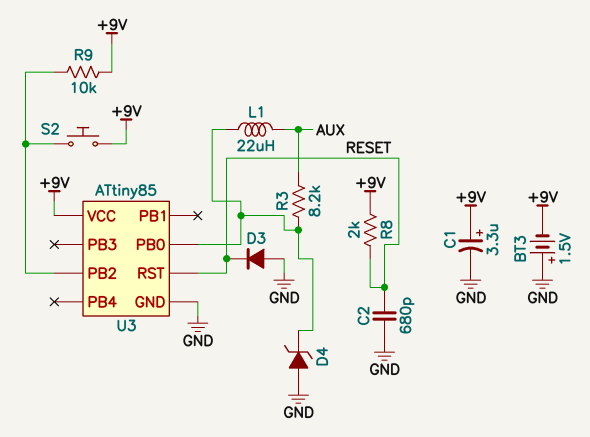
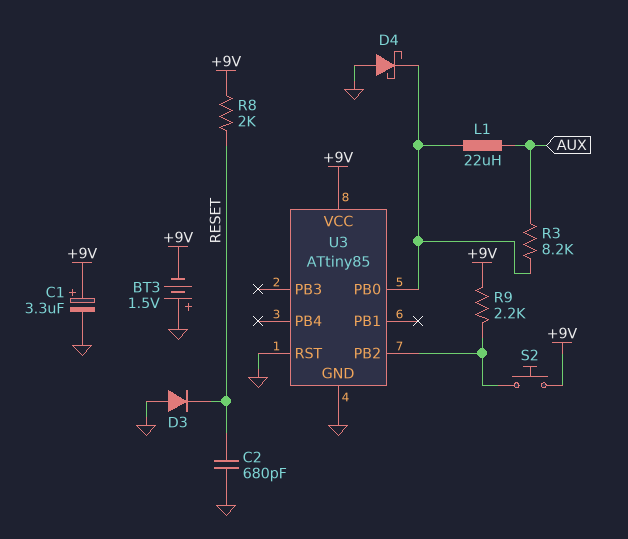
D4: zener (A GND, K U3/PB0) -> schottky (A GND, K U3/PB0)
R9: 10k (+9V, U3/PB2) -> 2.2k (+9V, U3/PB2)
U3 pin RST: RESET -> GND

